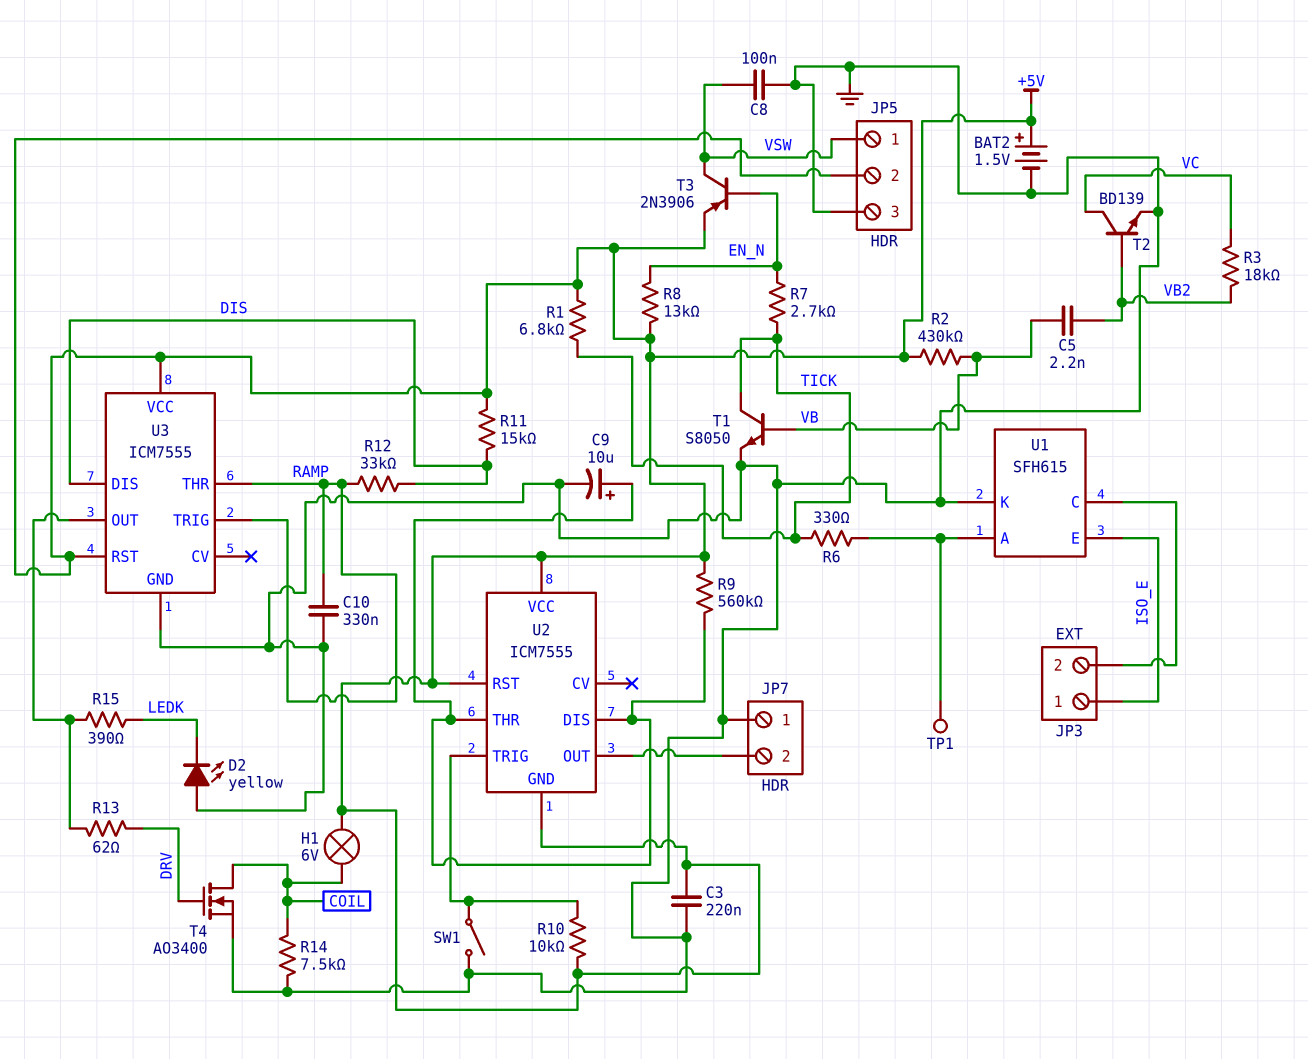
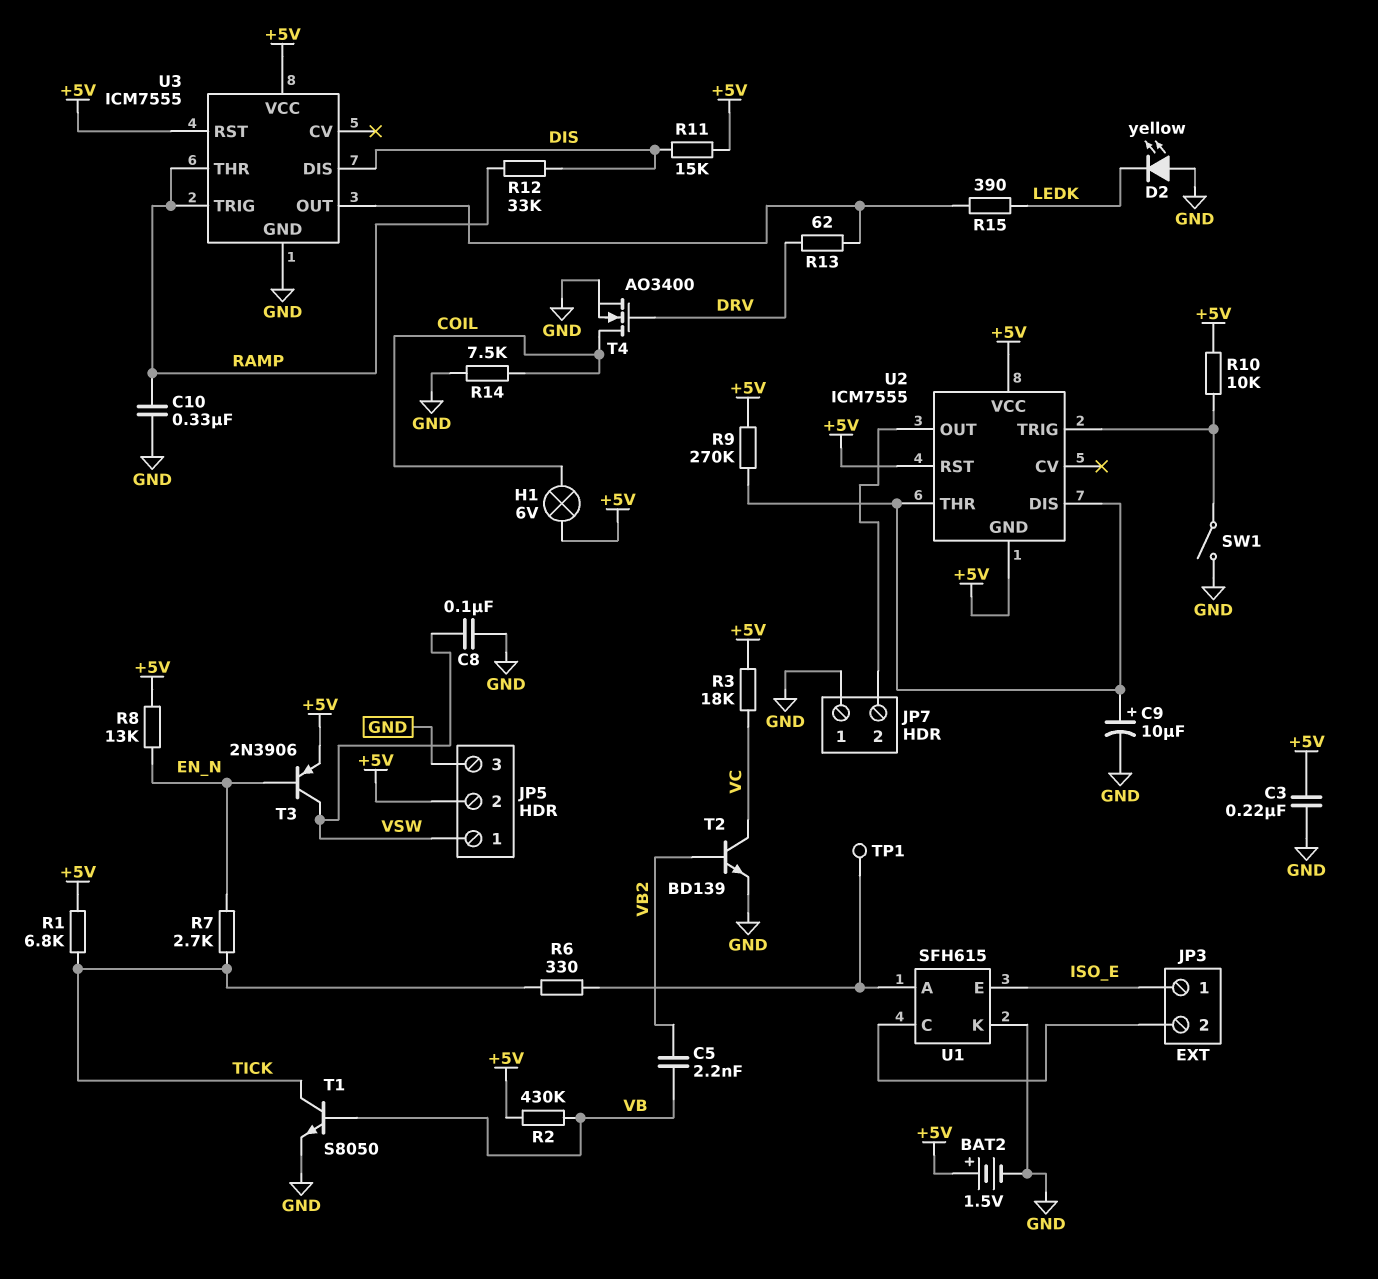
R3: 18k (VB2, VC) -> 18k (+5V, VC)
R9: 560k (+5V, U2/DIS) -> 270k (+5V, U2/DIS)

